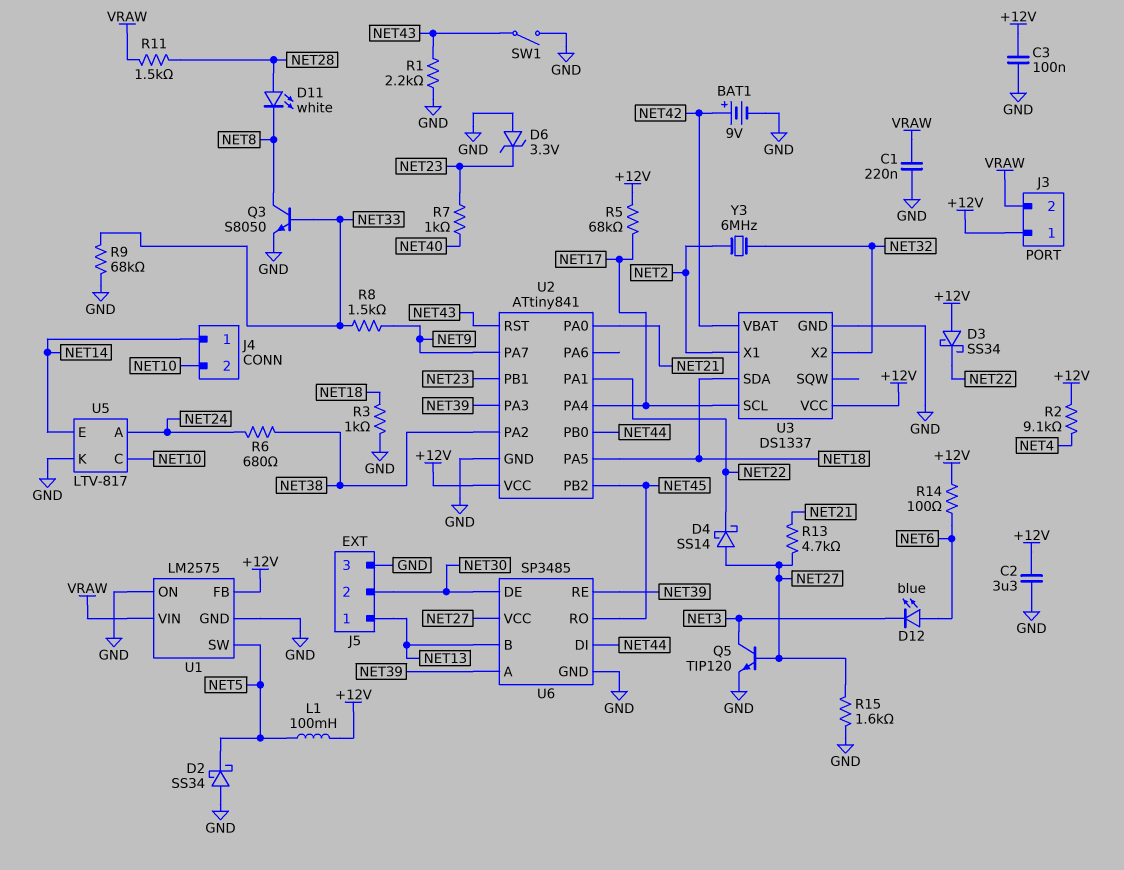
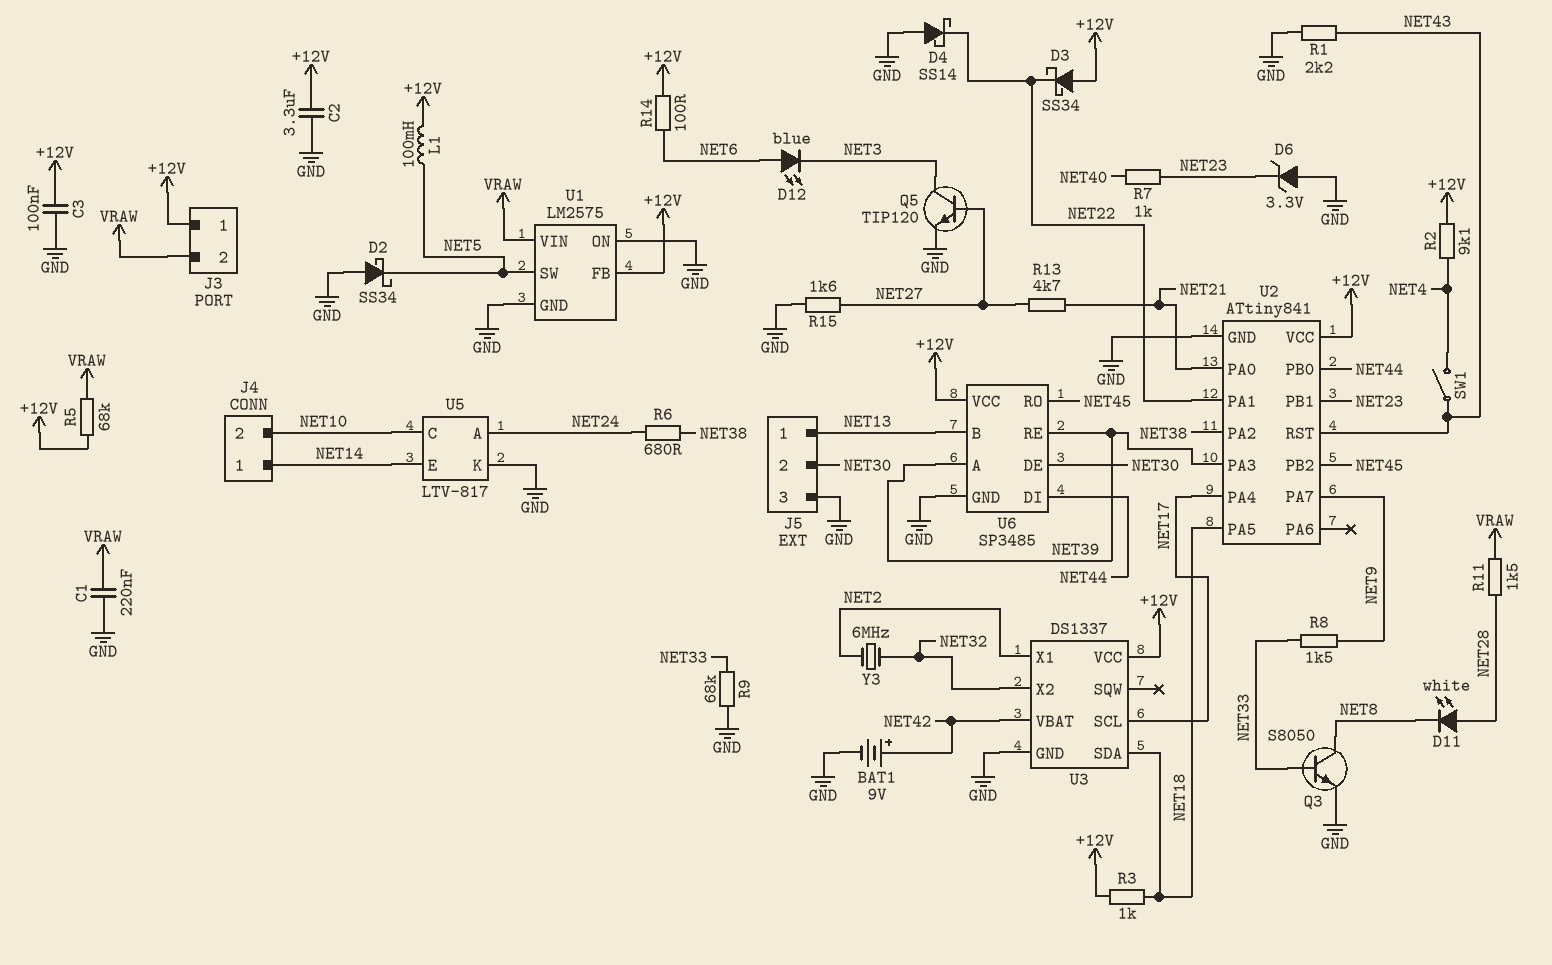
D4: schottky SS14 (A NET27, K NET22) -> schottky SS14 (A GND, K NET22)
R3: 1k (GND, NET18) -> 1k (+12V, NET18)
R5: 68k (+12V, NET17) -> 68k (+12V, VRAW)
SW1: switch (GND, NET43) -> switch (NET4, NET43)
U6 pin VCC: NET27 -> +12V

